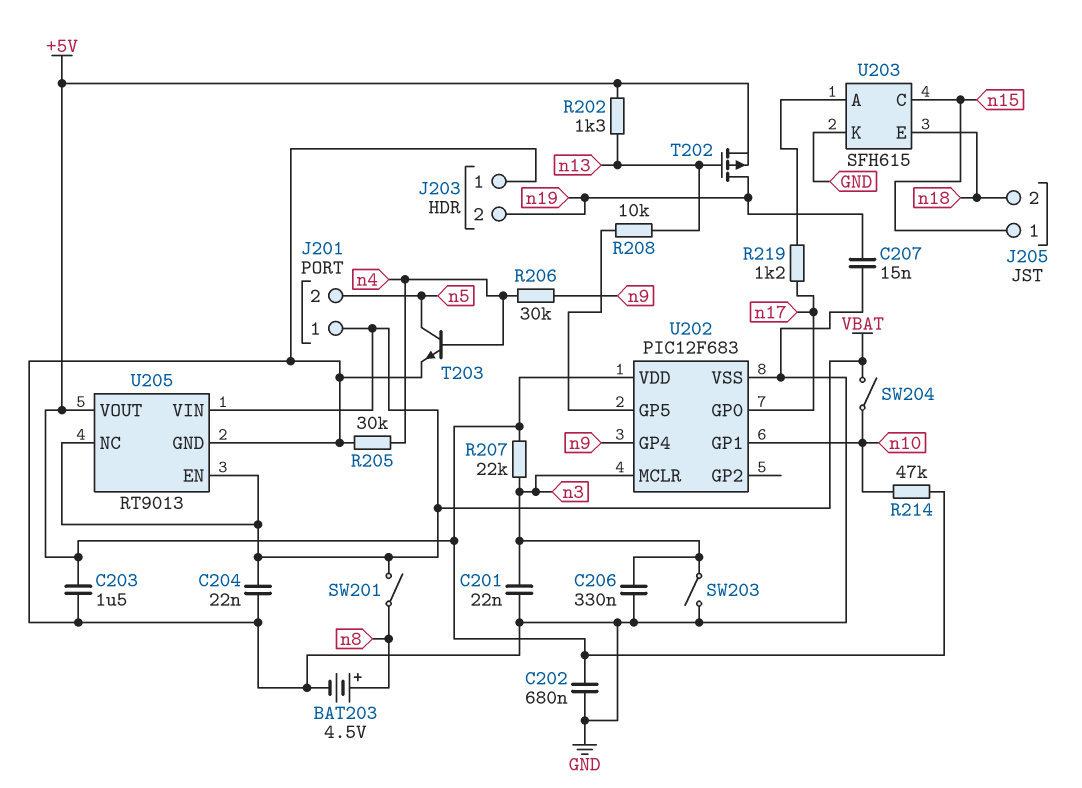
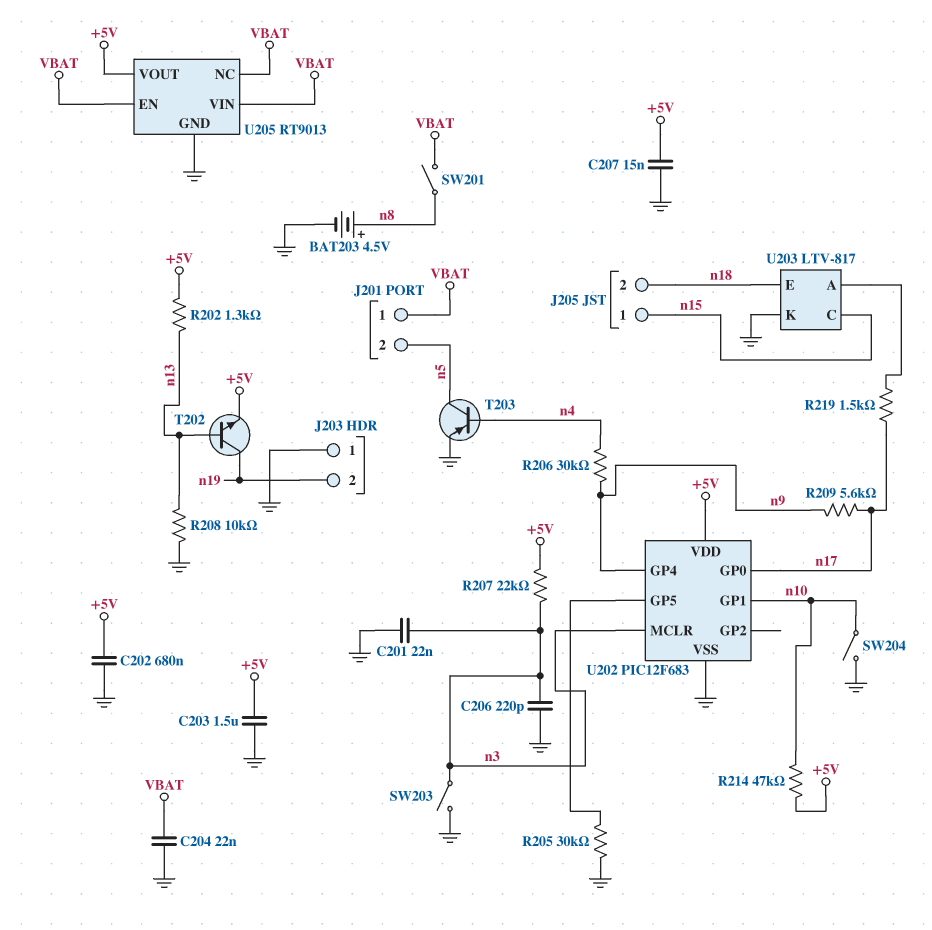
C206: 330nF (GND, n3) -> 220pF (GND, n3)
C207: 15nF (GND, n19) -> 15nF (+5V, GND)
R205: 30k (GND, n4) -> 30k (GND, U202/GP5)
R208: 10k (U202/GP5, n13) -> 10k (GND, n13)
R209: none -> 5.6k (n9, n17)
R219: 1.2k (U203/A, n17) -> 1.5k (U203/A, n17)
SW204: switch (VBAT, n10) -> switch (GND, n10)
T202: PMOS (G n13, D n19, S +5V) -> NPN (B n13, C n19, E +5V)
T203: NPN (B n4, C n5, E GND) -> PNP (B n4, C n5, E GND)
U203: SFH615 -> LTV-817

